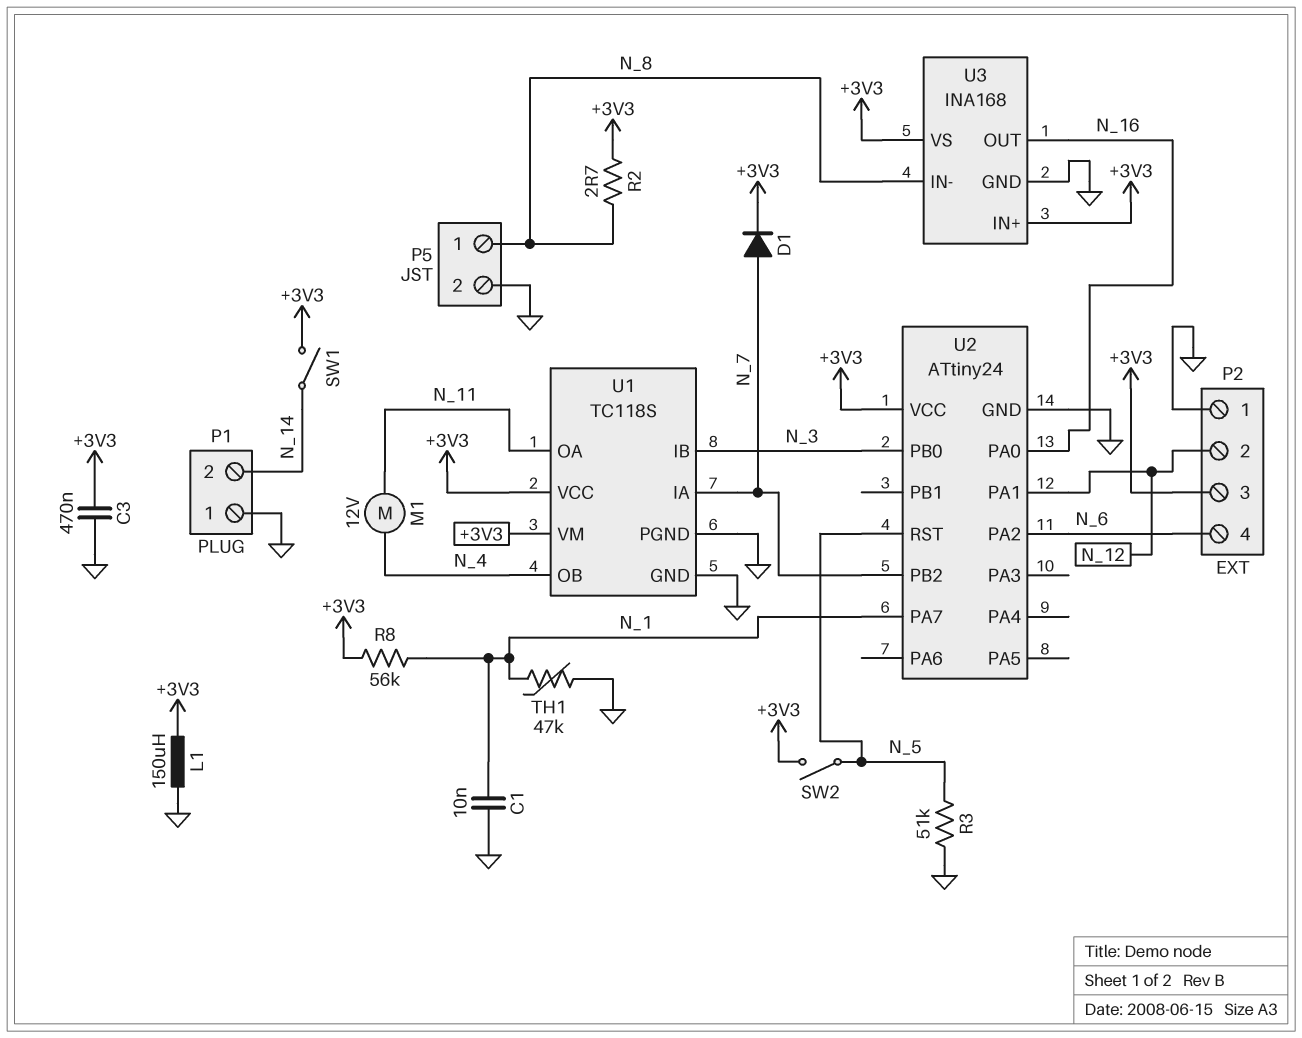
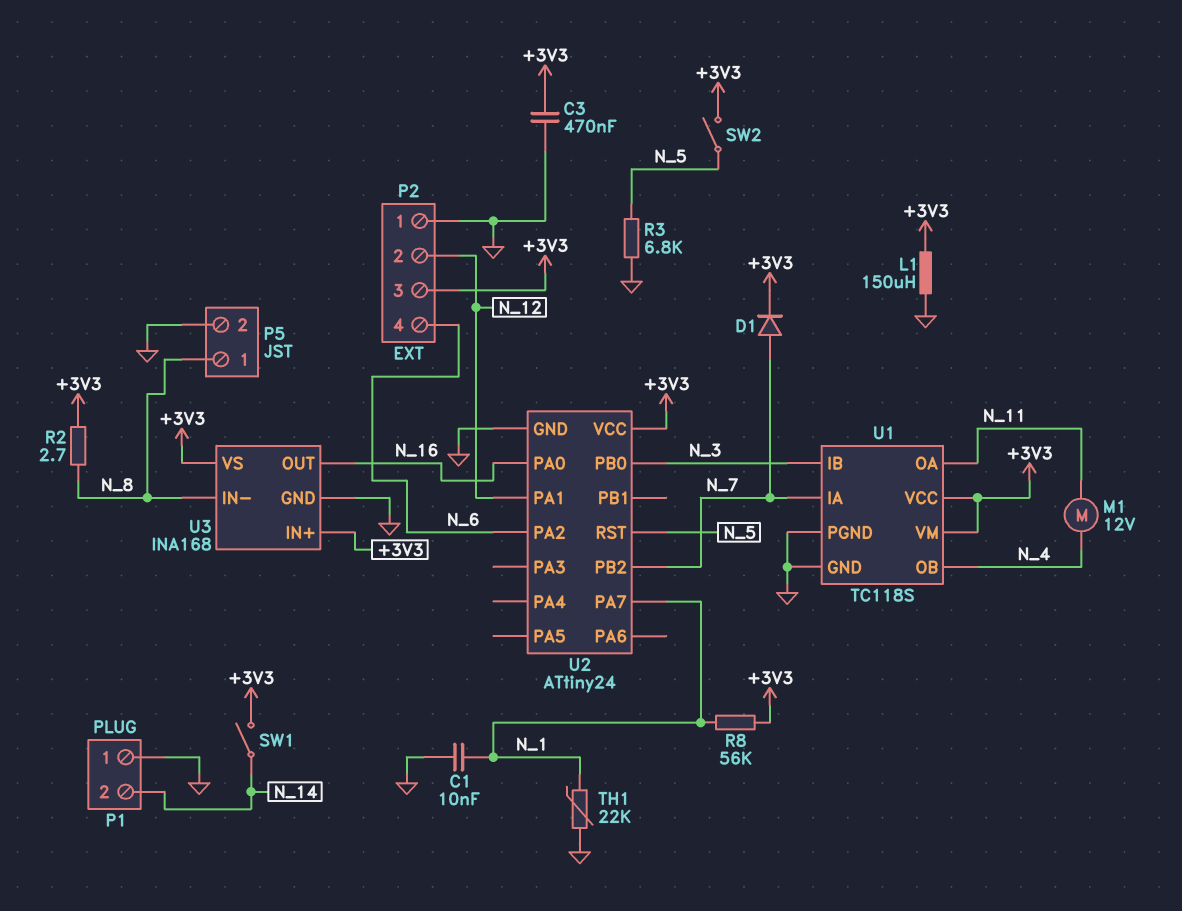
R3: 51k (GND, N_5) -> 6.8k (GND, N_5)
TH1: 47k (GND, N_1) -> 22k (GND, N_1)

